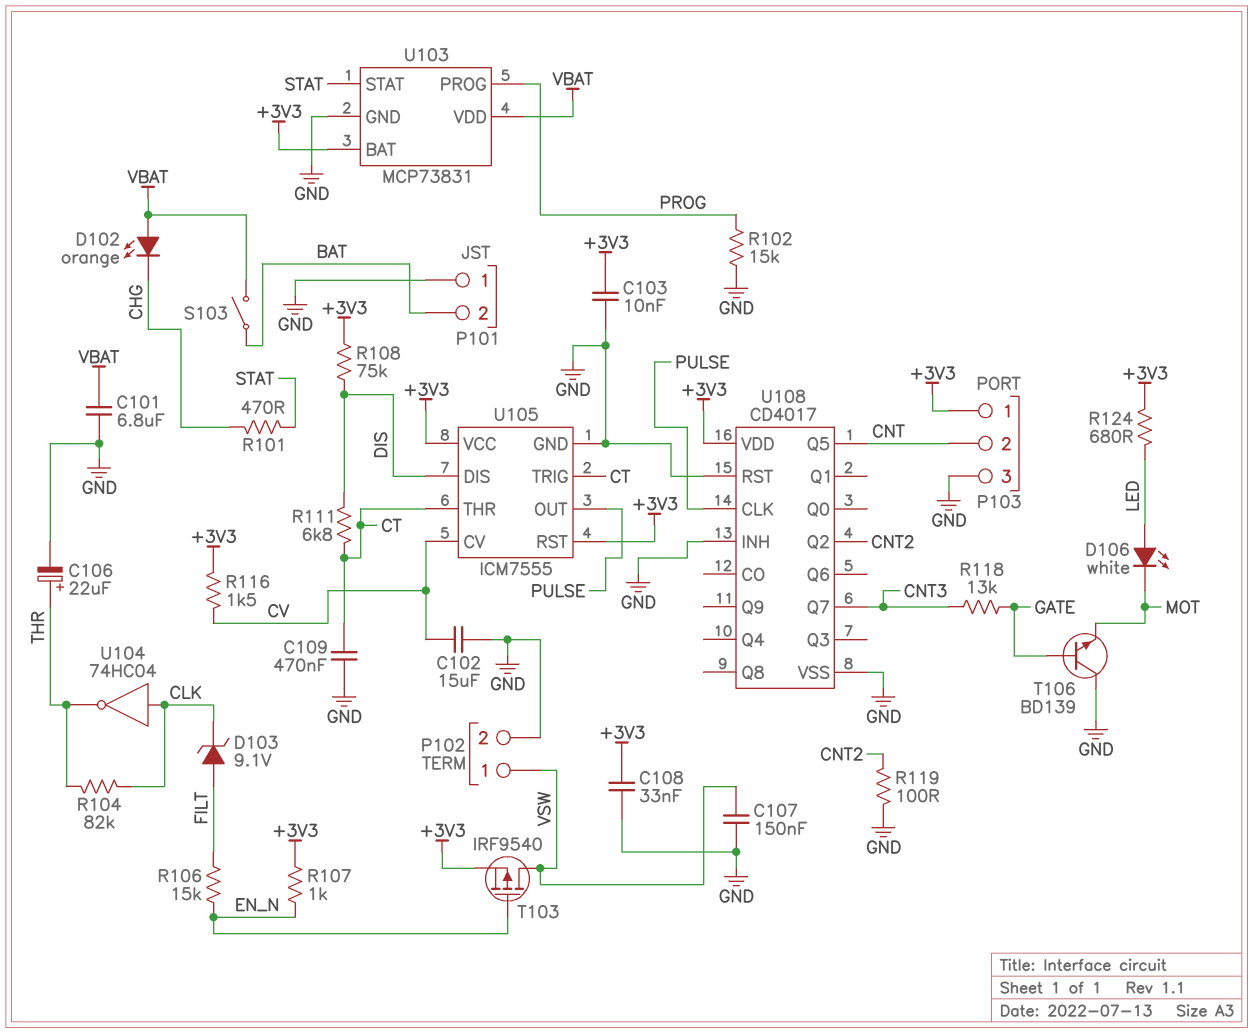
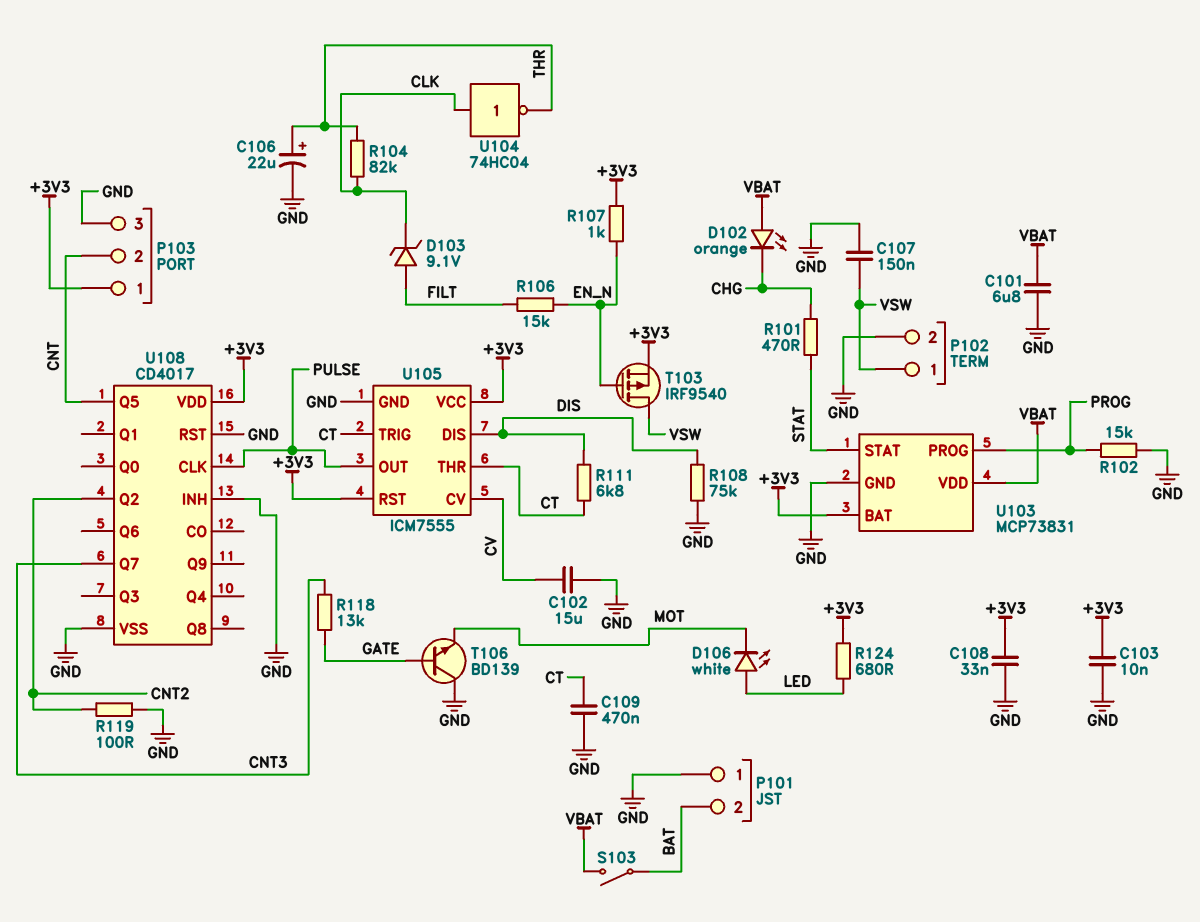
R108: 75k (+3V3, DIS) -> 75k (DIS, GND)
R116: 1.5k (+3V3, CV) -> none

